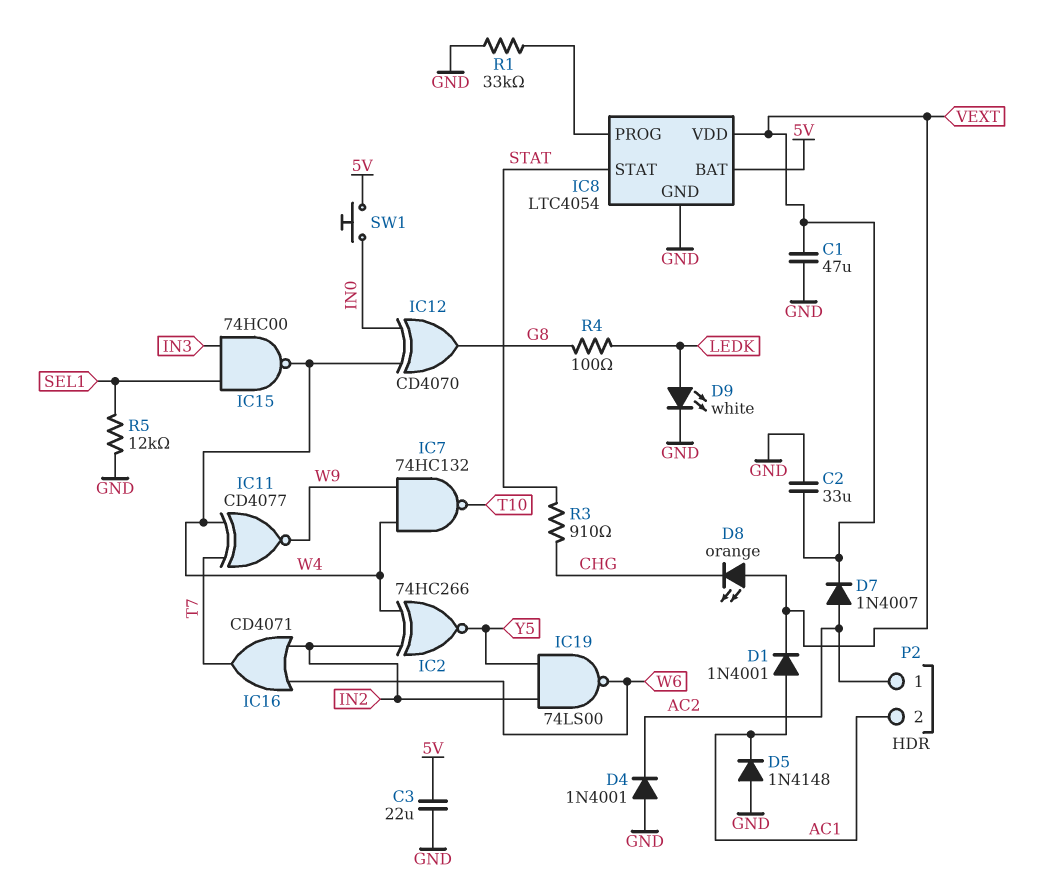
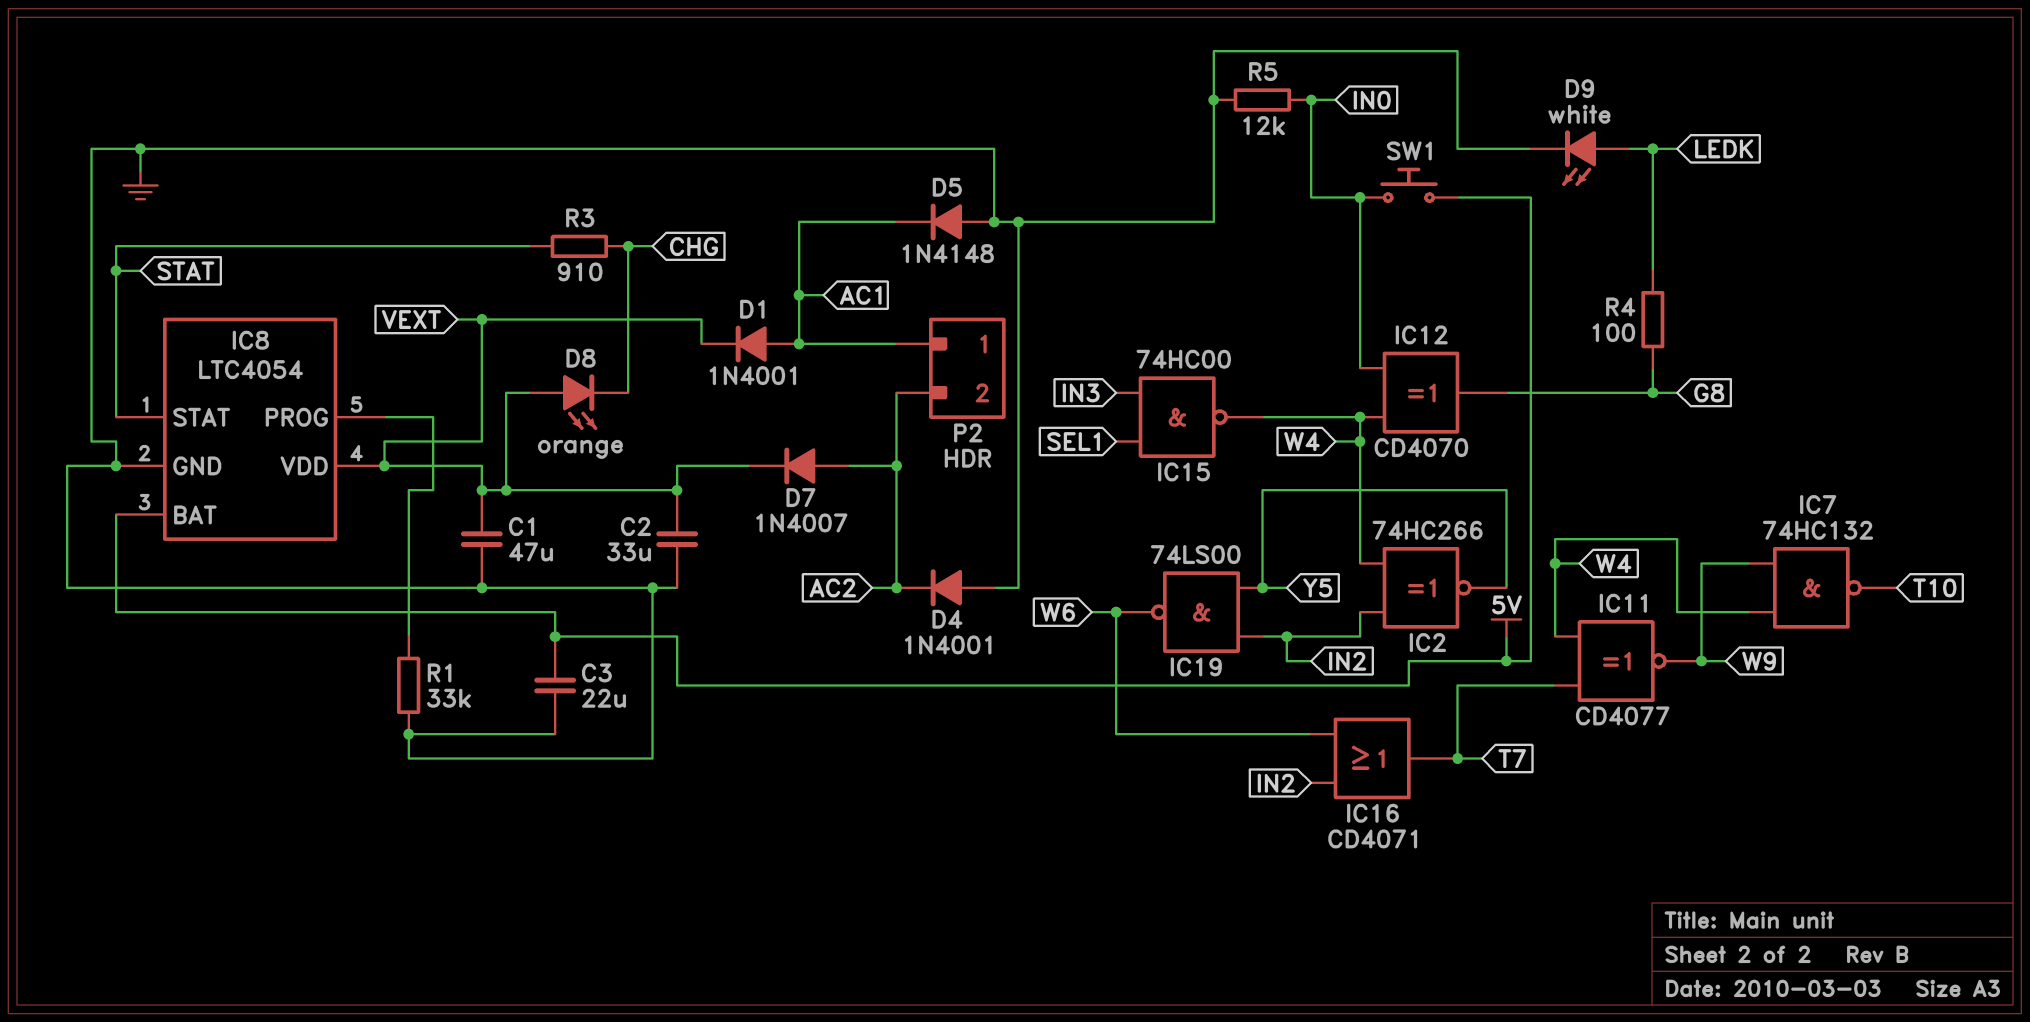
P2 pin 1: AC2 -> AC1
P2 pin 2: AC1 -> AC2
R5: 12k (GND, SEL1) -> 12k (GND, IN0)

